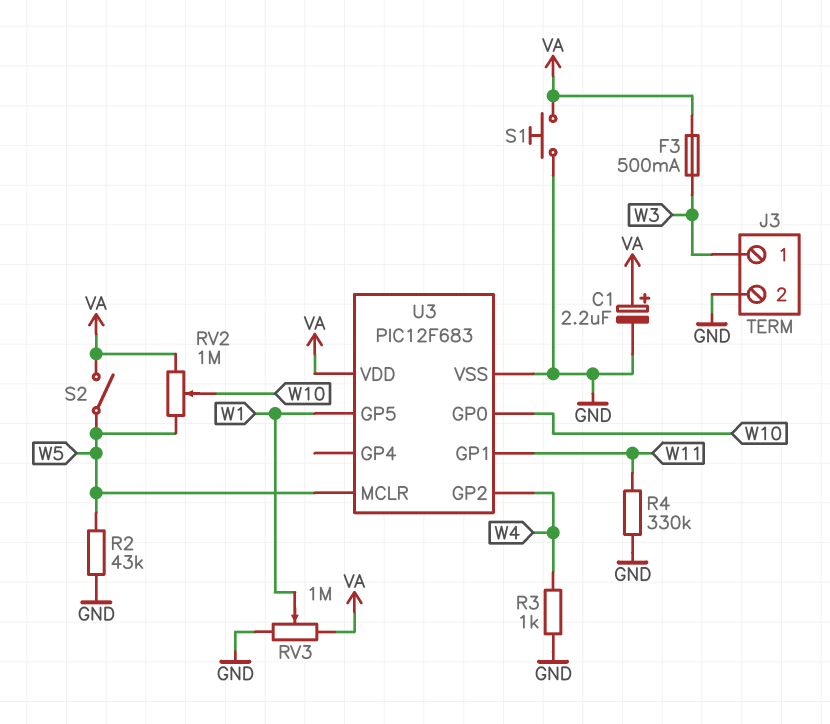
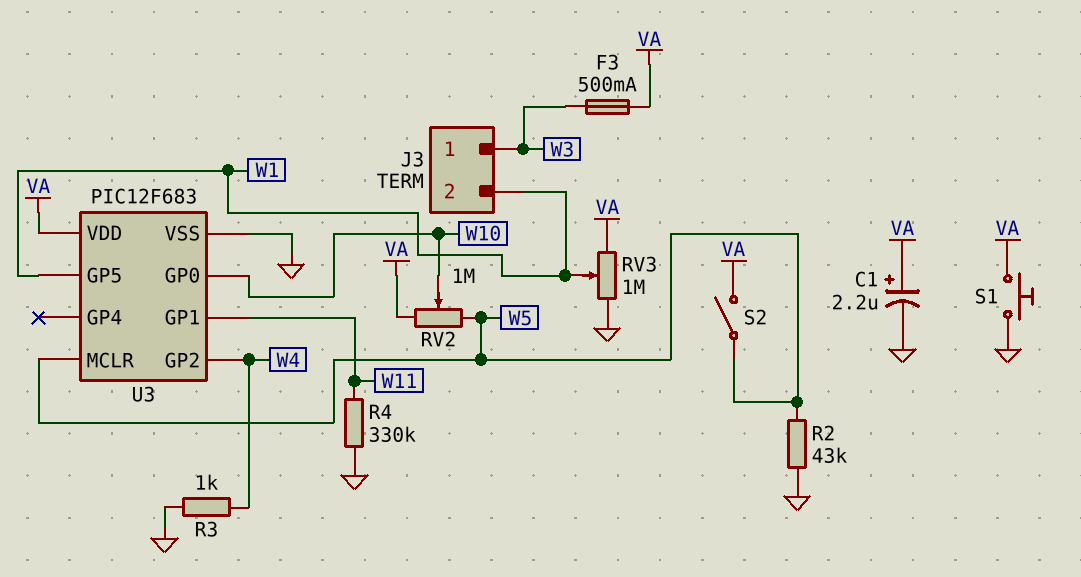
J3 pin 2: GND -> W1

